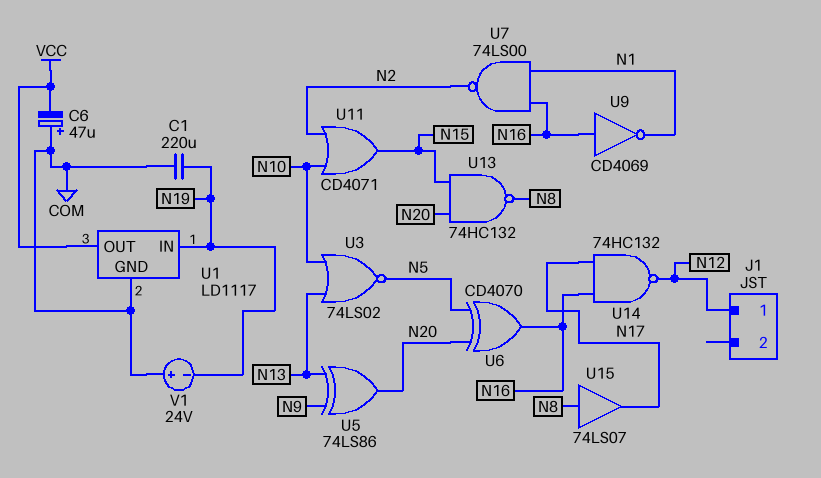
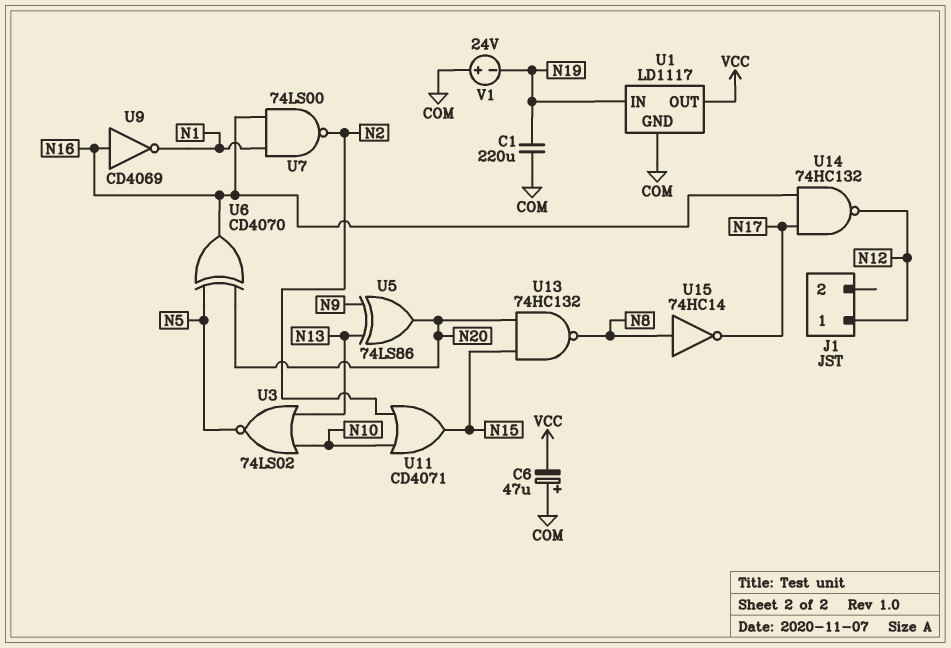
U15: buffer 74LS07 (in N8, out N17) -> NOT 74HC14 (in N8, out N17)

